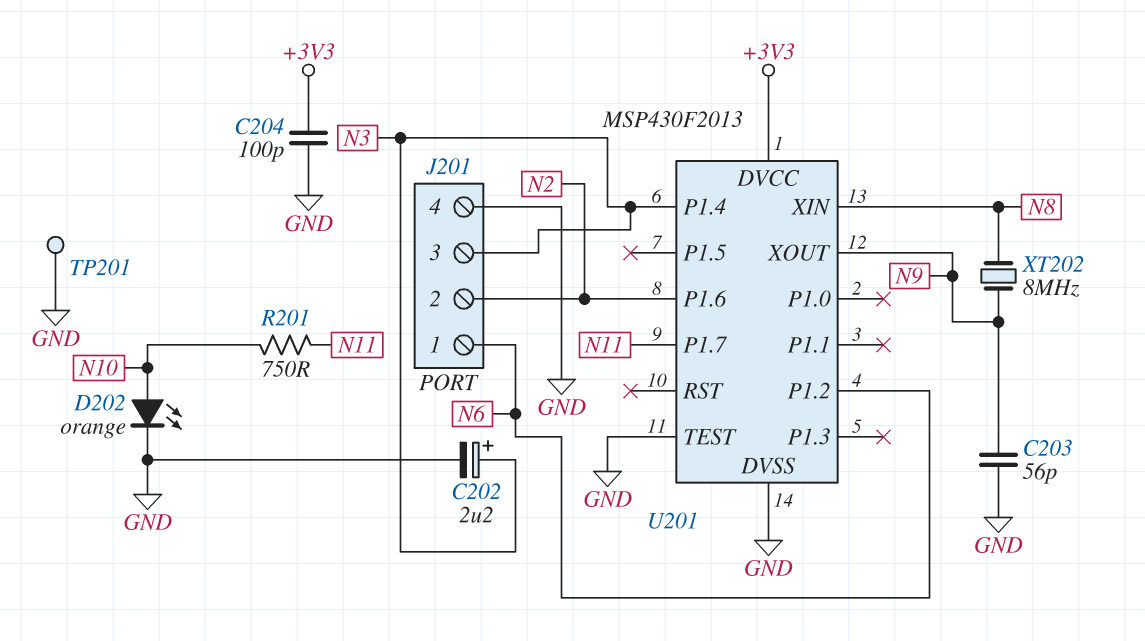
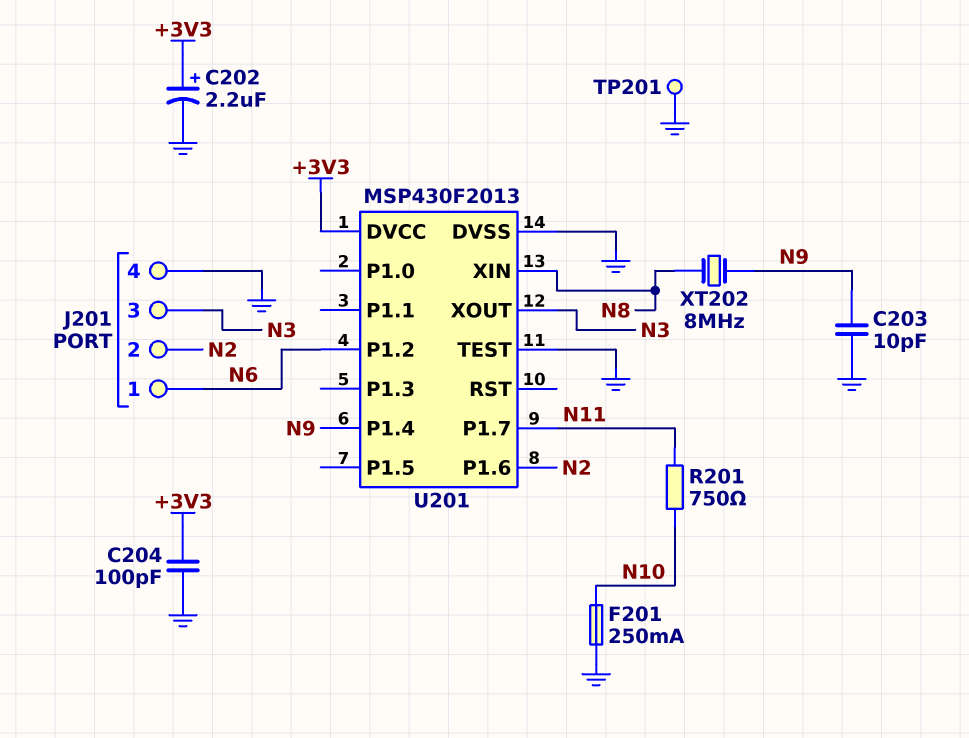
C202: 2.2uF (plus N3, minus GND) -> 2.2uF (plus +3V3, minus GND)
C203: 56pF (GND, N9) -> 10pF (GND, N9)
D202: LED orange (A N10, K GND) -> none
F201: none -> 250mA (GND, N10)
U201 pin P1.4: N3 -> N9
U201 pin XOUT: N9 -> N3

